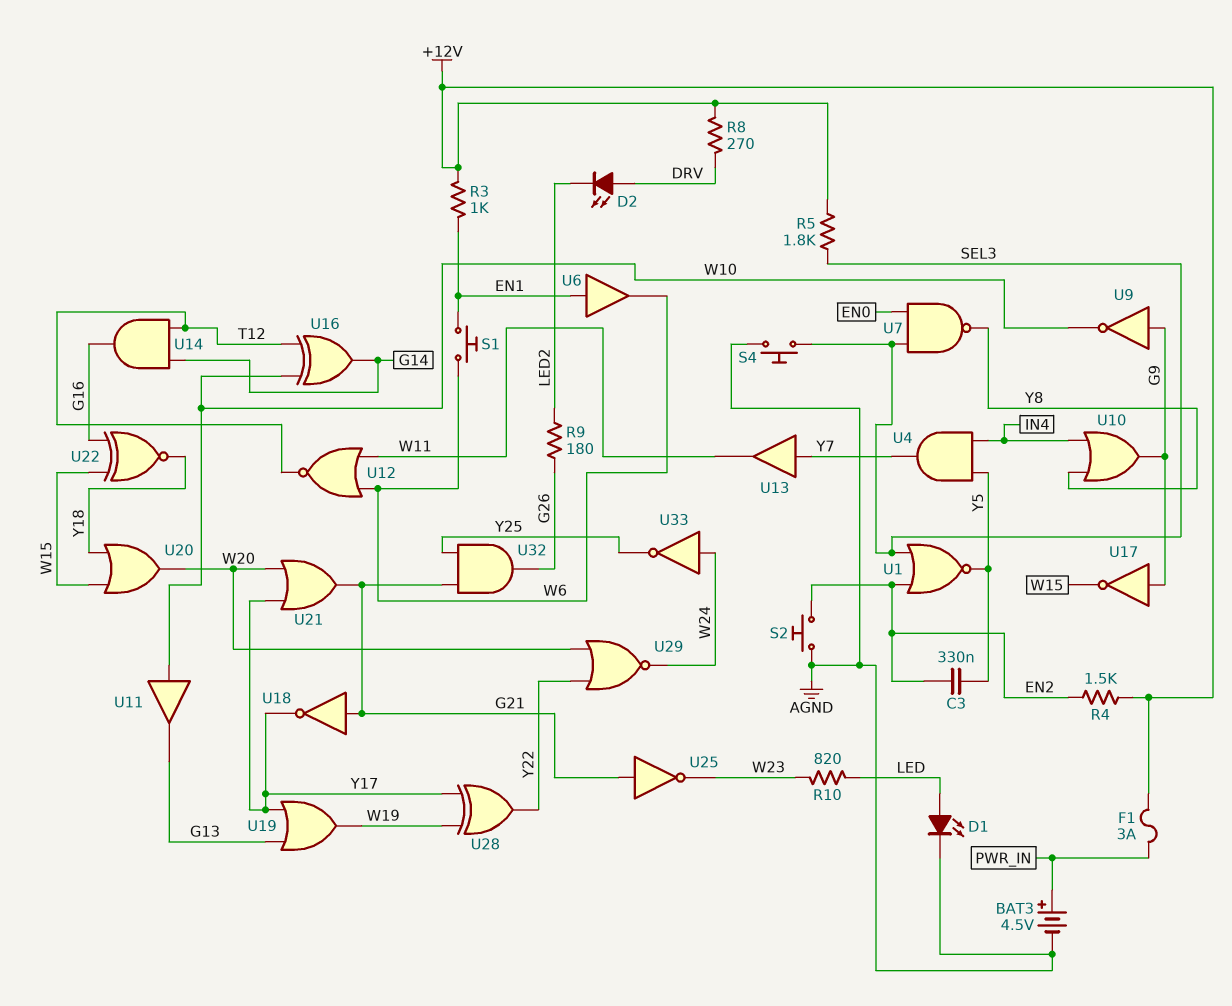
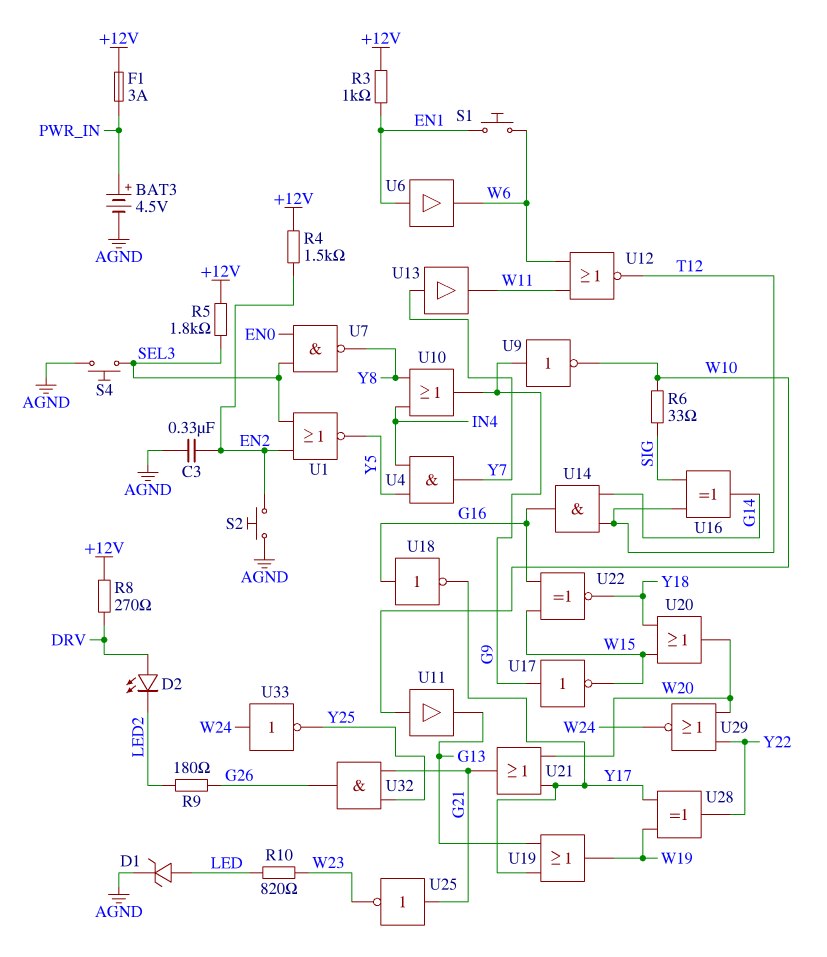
C3: 330nF (EN2, Y5) -> 330nF (AGND, EN2)
D1: LED (A LED, K AGND) -> zener (A LED, K AGND)
R6: none -> 33 (SIG, W10)
U16: XOR (in T12, in W10, out G14) -> XOR (in SIG, in T12, out G14)
U18: NOT (in G21, out Y17) -> NOT (in G16, out Y17)

